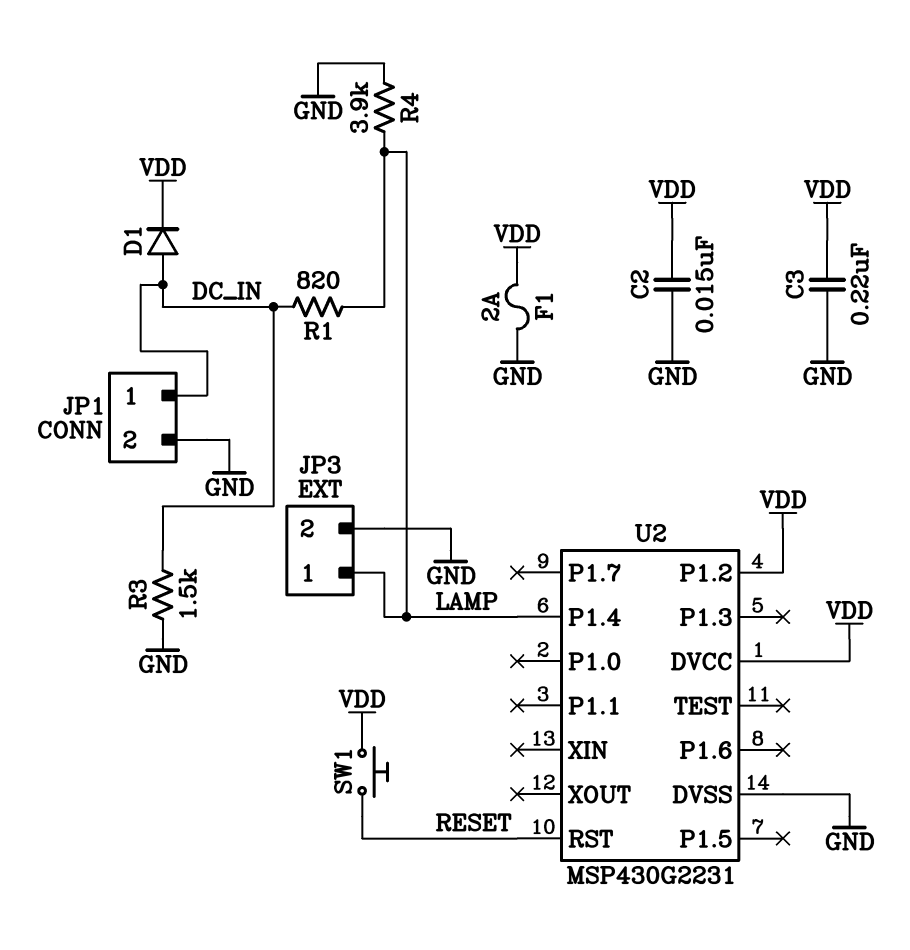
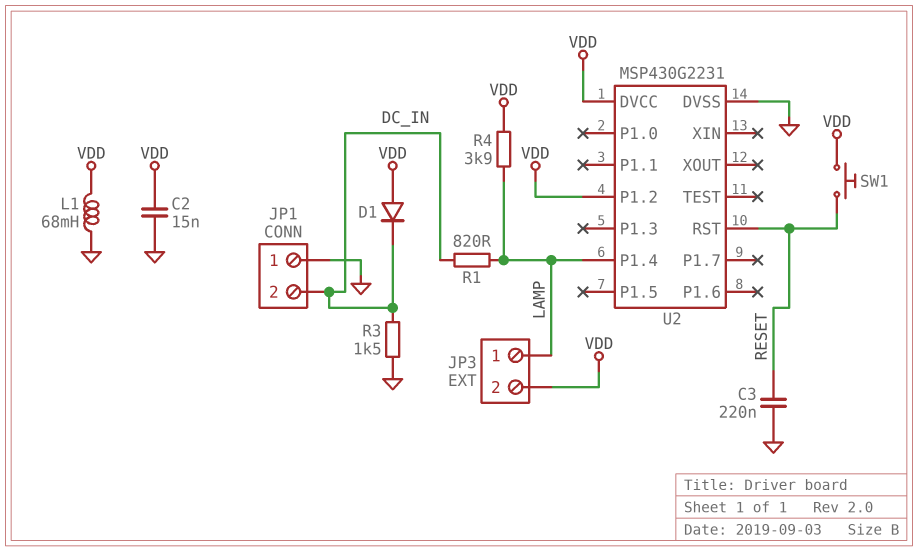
C3: 220nF (GND, VDD) -> 220nF (GND, RESET)
D1: diode (A DC_IN, K VDD) -> diode (A VDD, K DC_IN)
F1: 2A (GND, VDD) -> none
JP1 pin 1: DC_IN -> GND
JP1 pin 2: GND -> DC_IN
JP3 pin 2: GND -> VDD
L1: none -> 68mH (GND, VDD)
R4: 3.9k (GND, LAMP) -> 3.9k (LAMP, VDD)

